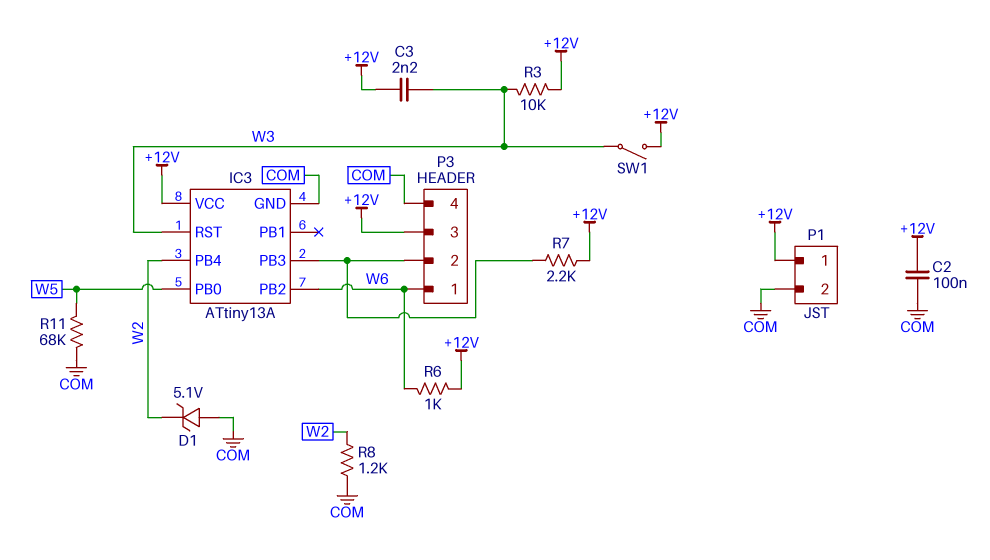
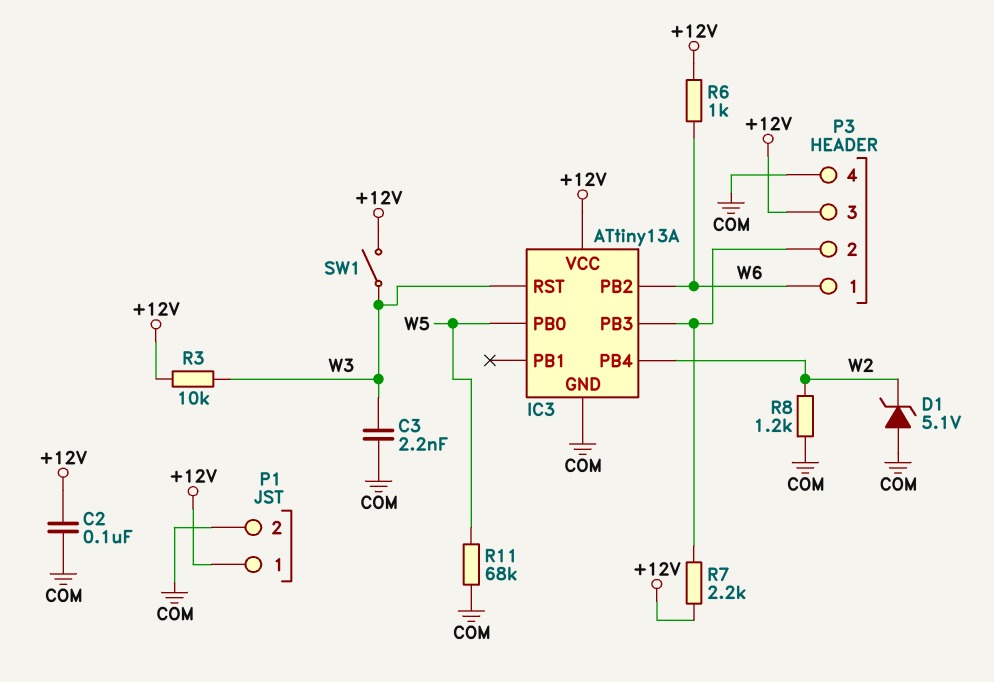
C3: 2.2nF (+12V, W3) -> 2.2nF (COM, W3)

